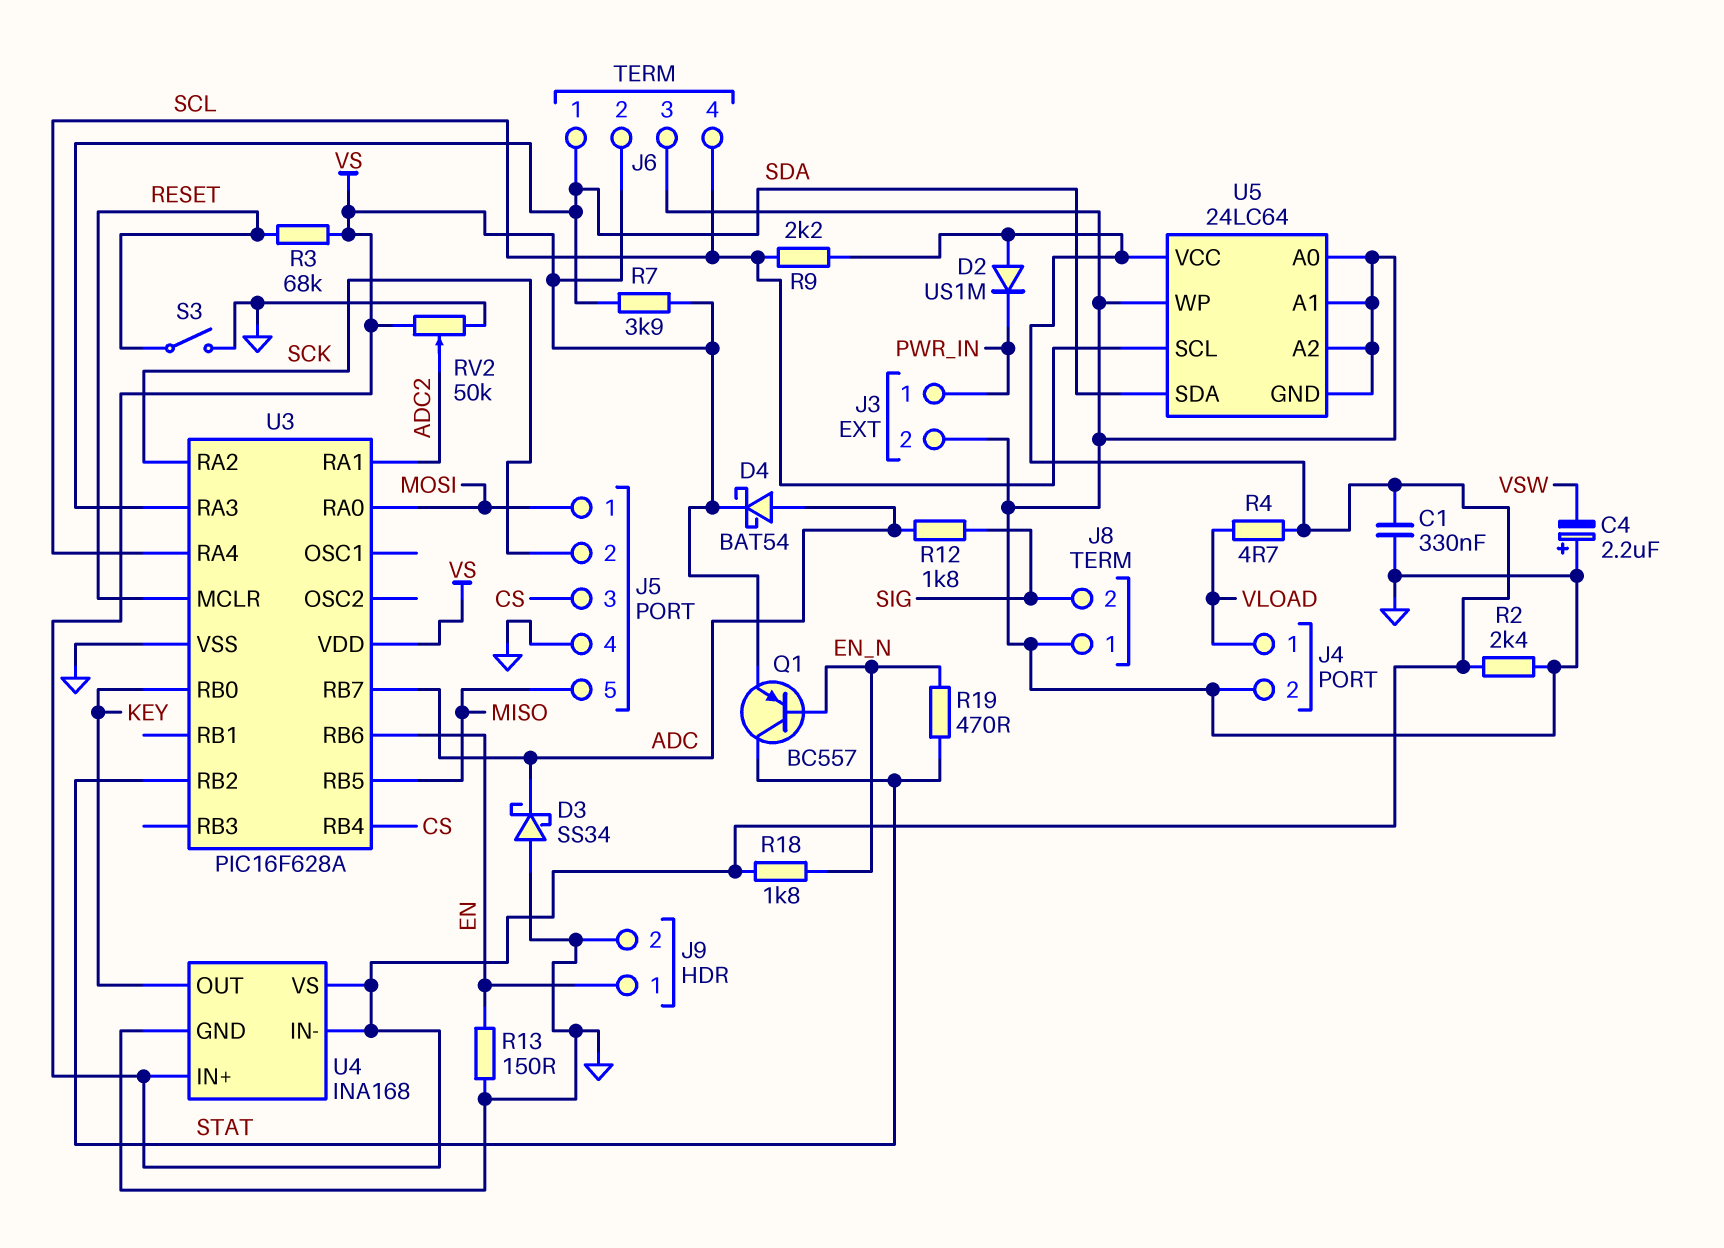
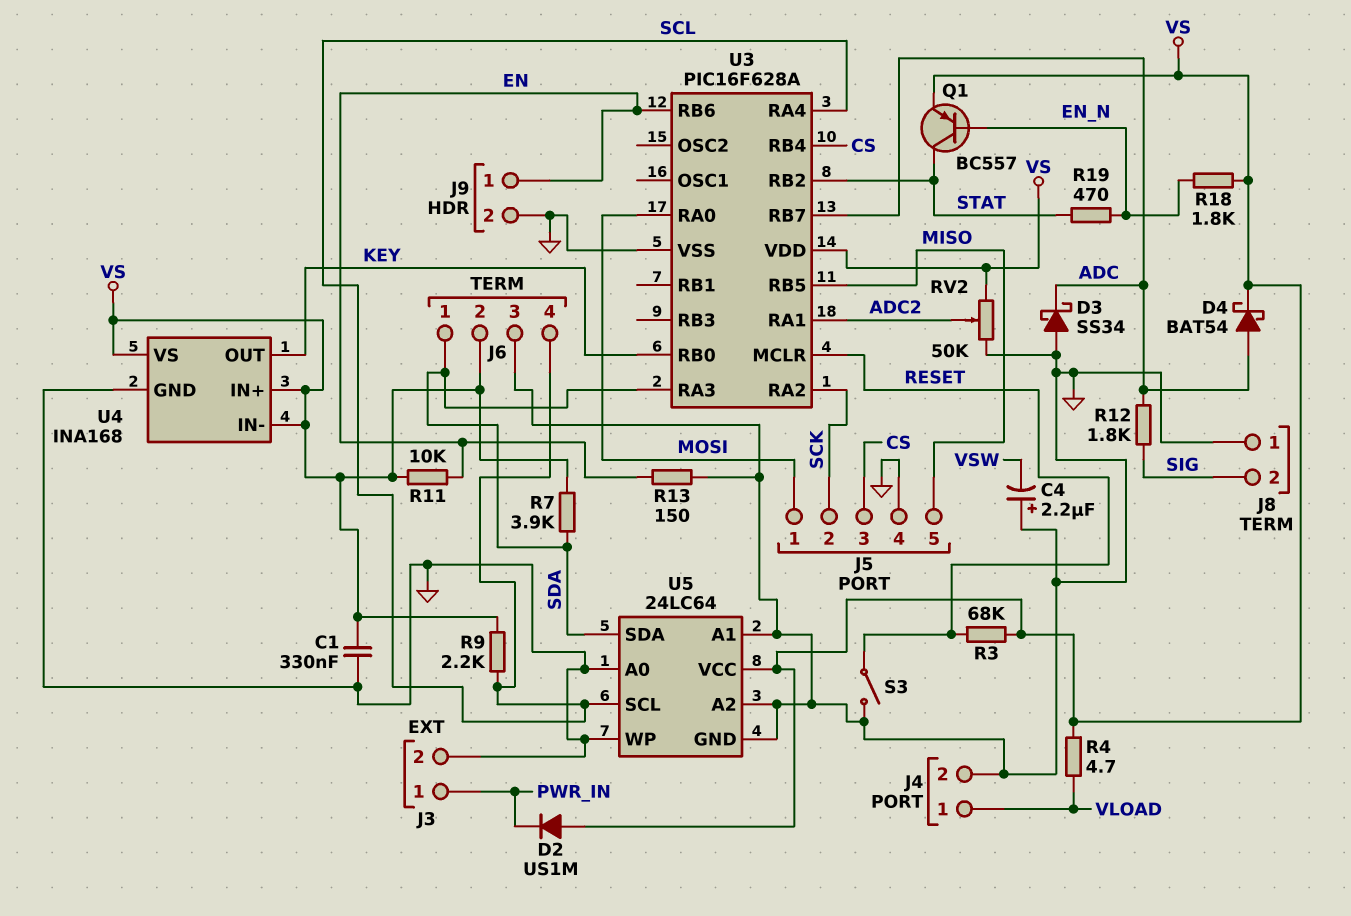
R2: 2.4k (GND, VS) -> none
R11: none -> 10k (EN, VS)

